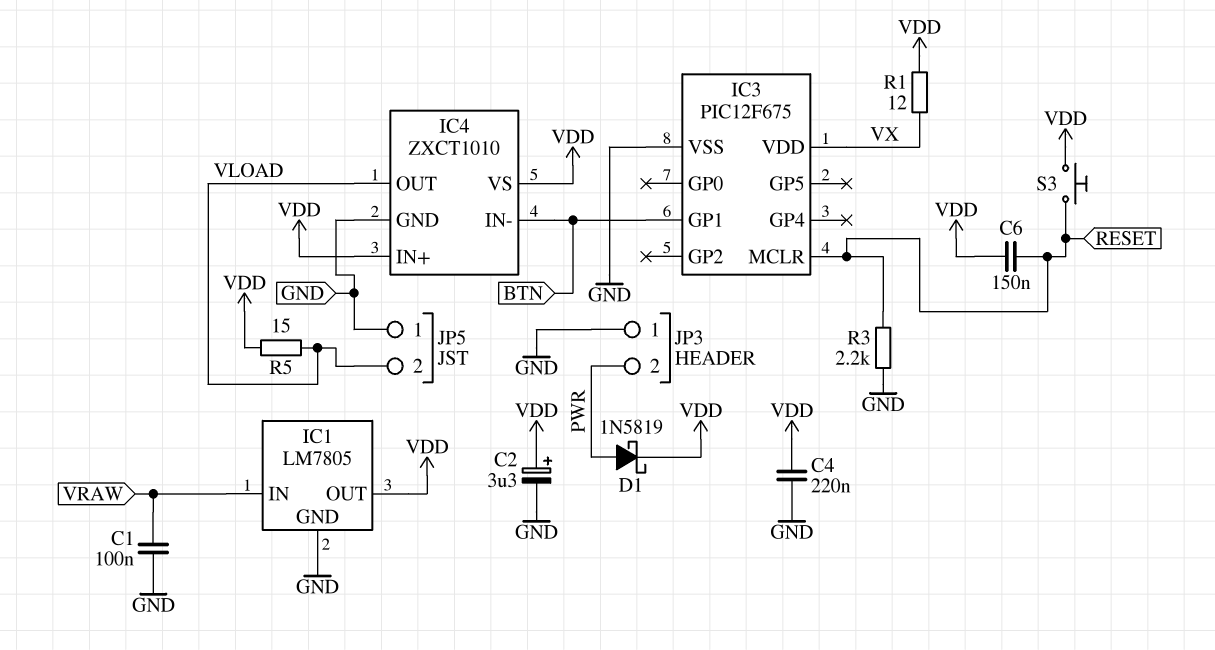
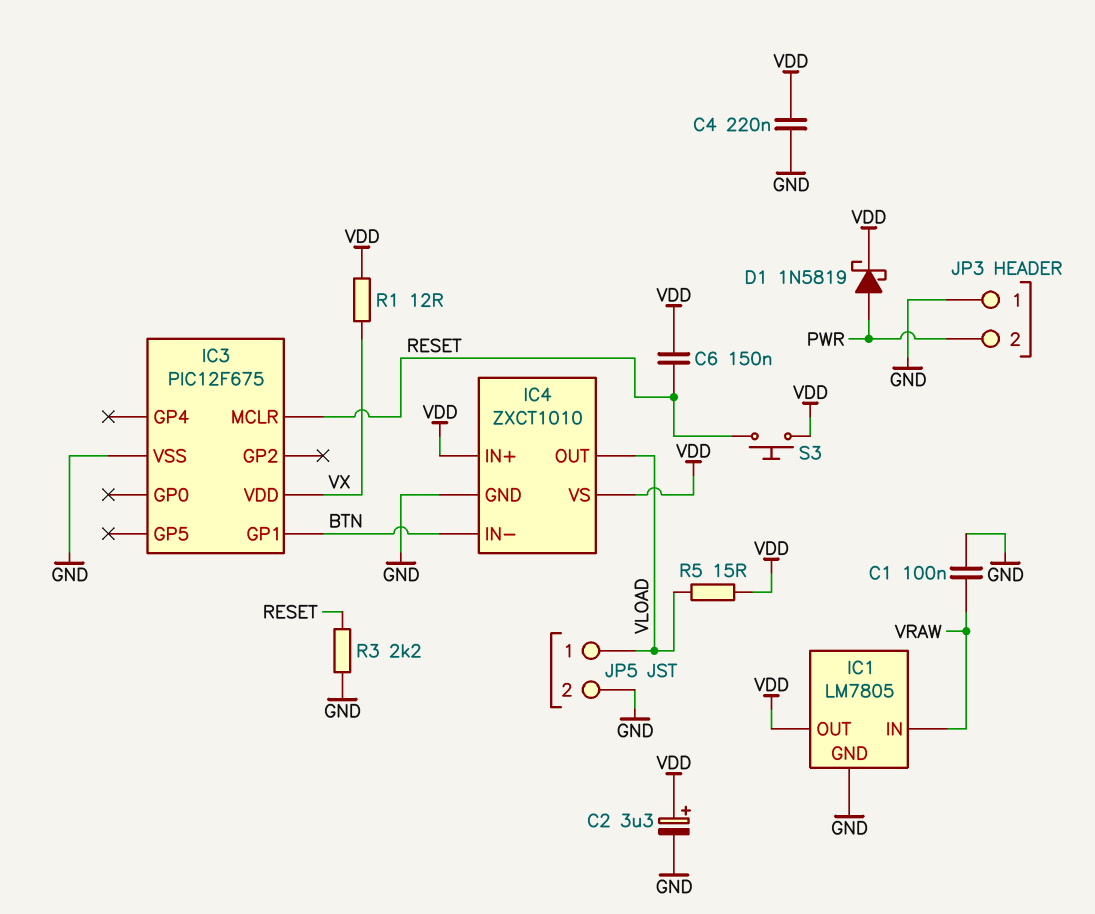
JP5 pin 1: GND -> VLOAD
JP5 pin 2: VLOAD -> GND

